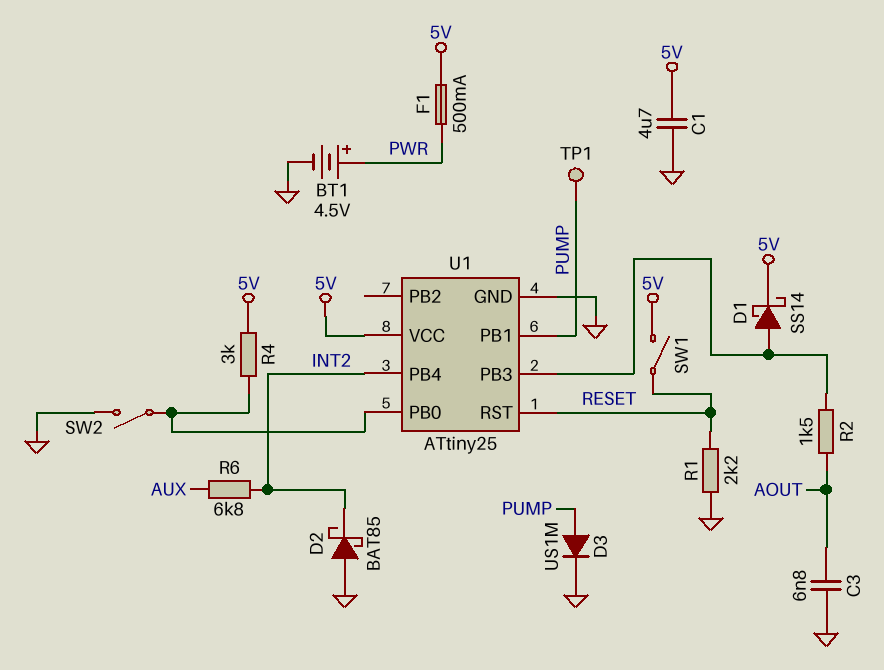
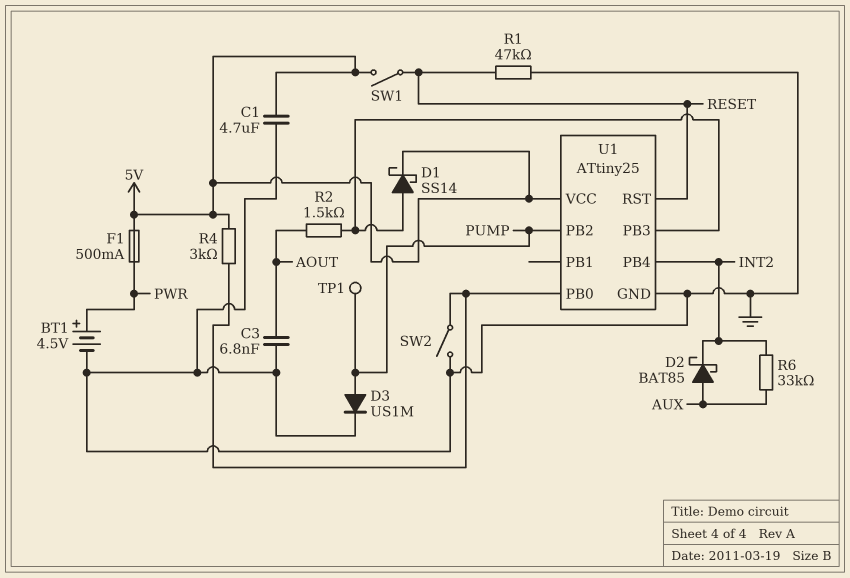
D2: schottky BAT85 (A GND, K INT2) -> schottky BAT85 (A AUX, K INT2)
R1: 2.2k (GND, RESET) -> 47k (GND, RESET)
R6: 6.8k (AUX, INT2) -> 33k (AUX, INT2)
U1 pin PB1: PUMP -> none
U1 pin PB2: none -> PUMP

